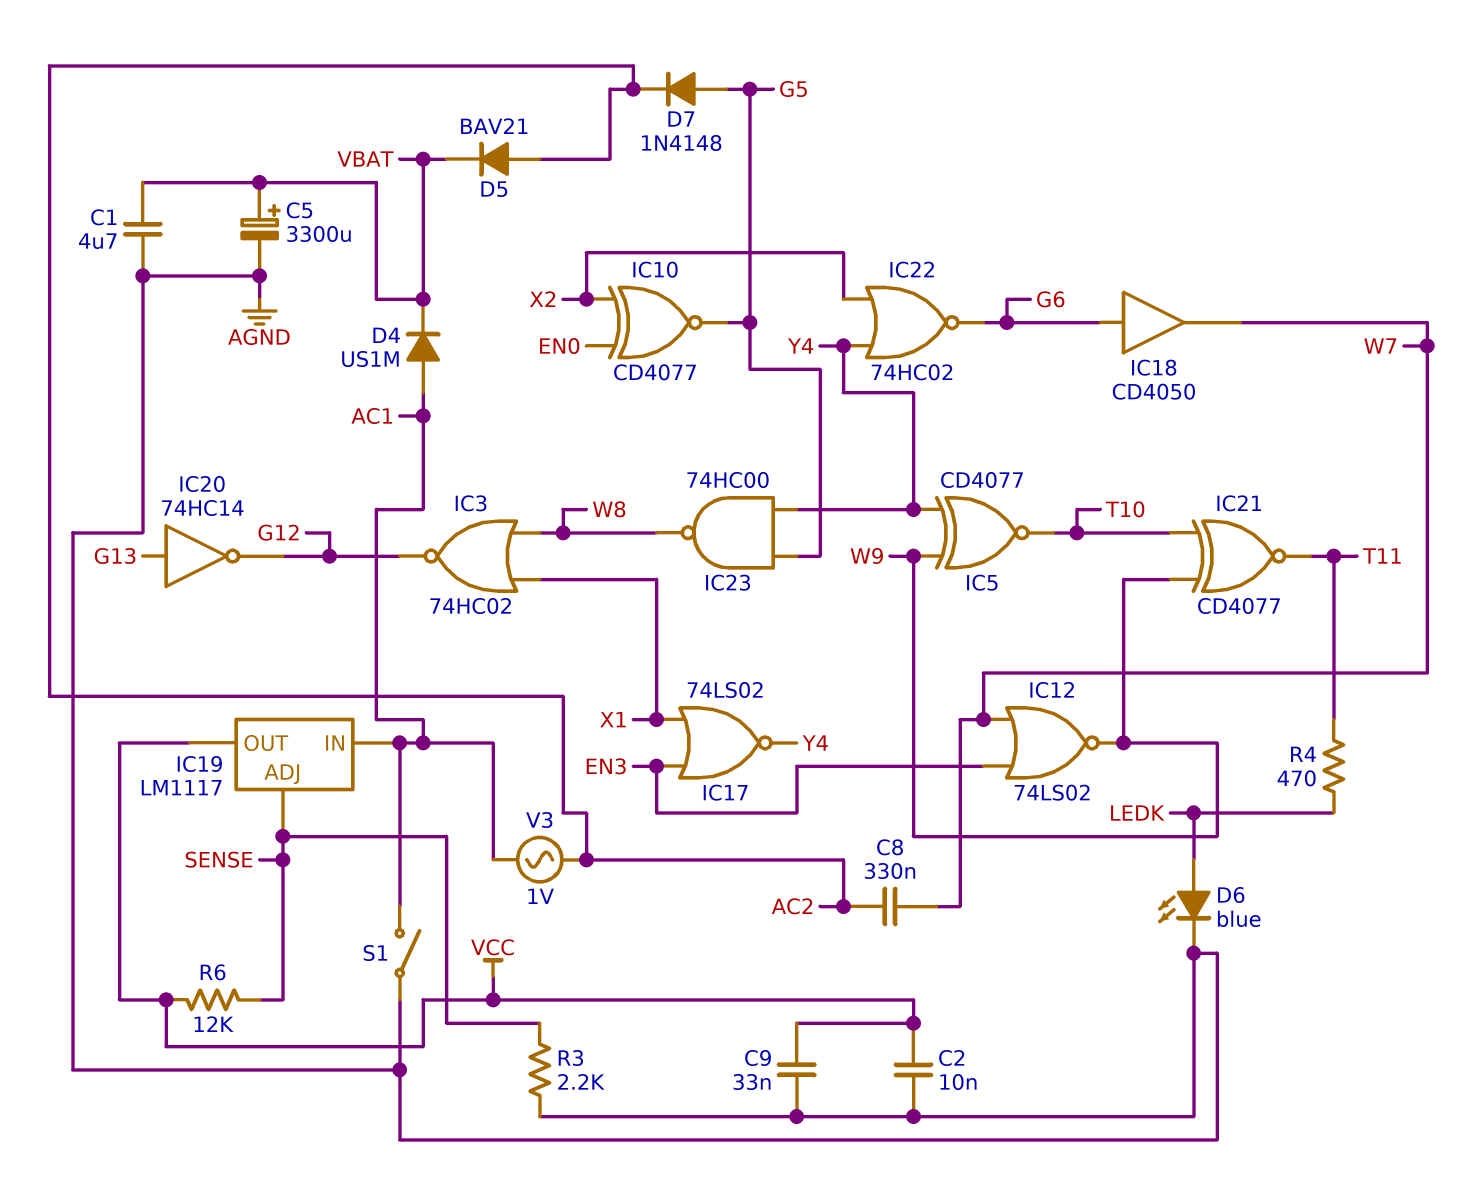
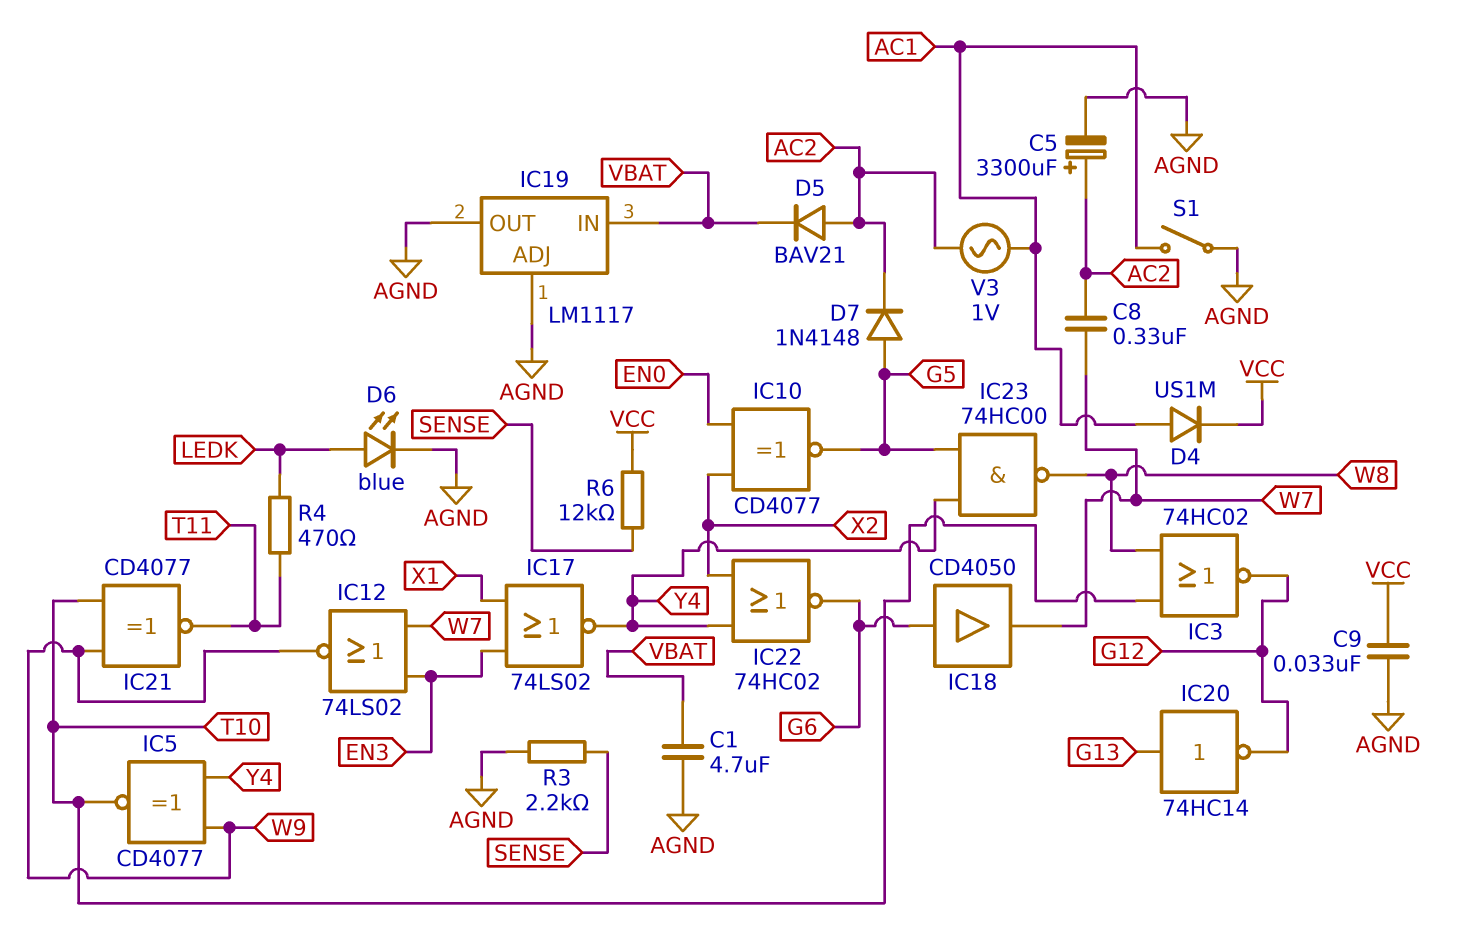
C2: 10nF (AGND, VCC) -> none
C5: 3300uF (plus VBAT, minus AGND) -> 3300uF (plus AC2, minus AGND)
D4: diode US1M (A AC1, K VBAT) -> diode US1M (A AC1, K VCC)
IC3: NOR 74HC02 (in W8, in X1, out G12) -> NOR 74HC02 (in T10, in W8, out G12)
IC19 pin ADJ: SENSE -> AGND
IC19 pin IN: AC1 -> VBAT
IC19 pin OUT: VCC -> AGND

